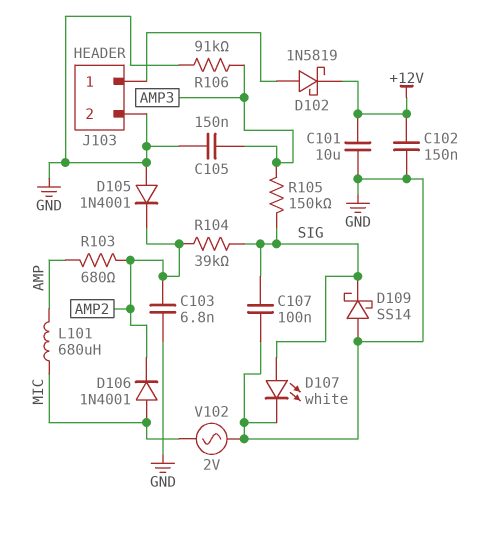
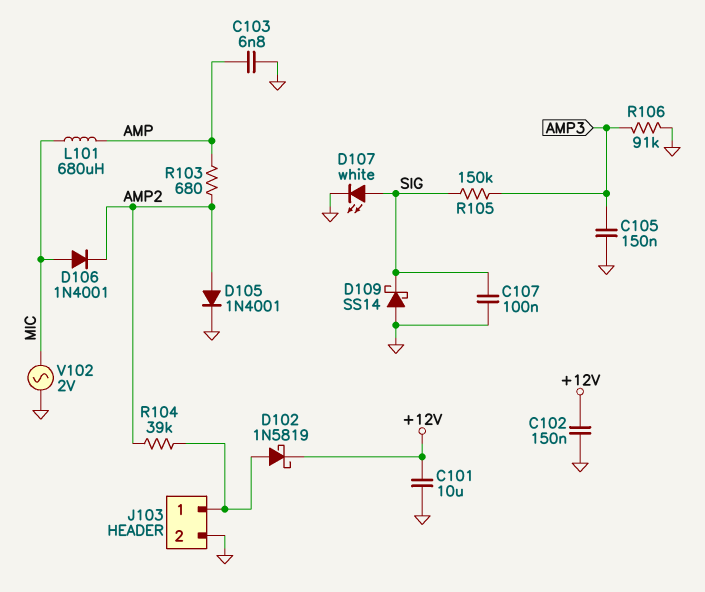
C103: 6.8nF (AMP2, GND) -> 6.8nF (AMP, GND)
D105: diode 1N4001 (A GND, K AMP2) -> diode 1N4001 (A AMP2, K GND)
R104: 39k (AMP2, SIG) -> 39k (AMP2, J103/1)

